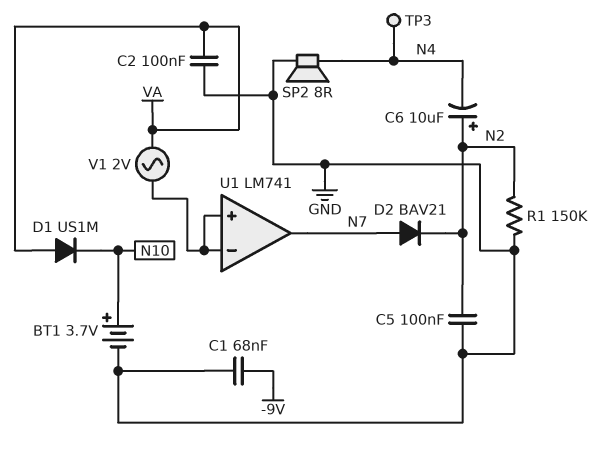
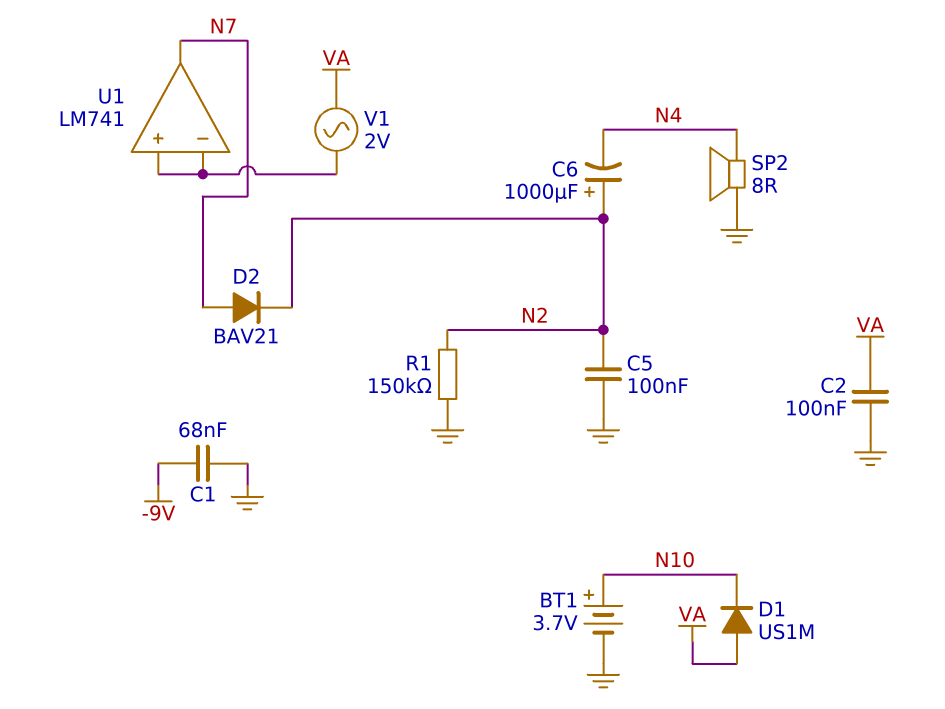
C6: 10uF (plus N2, minus N4) -> 1000uF (plus N2, minus N4)
TP3: test point (N4) -> none

